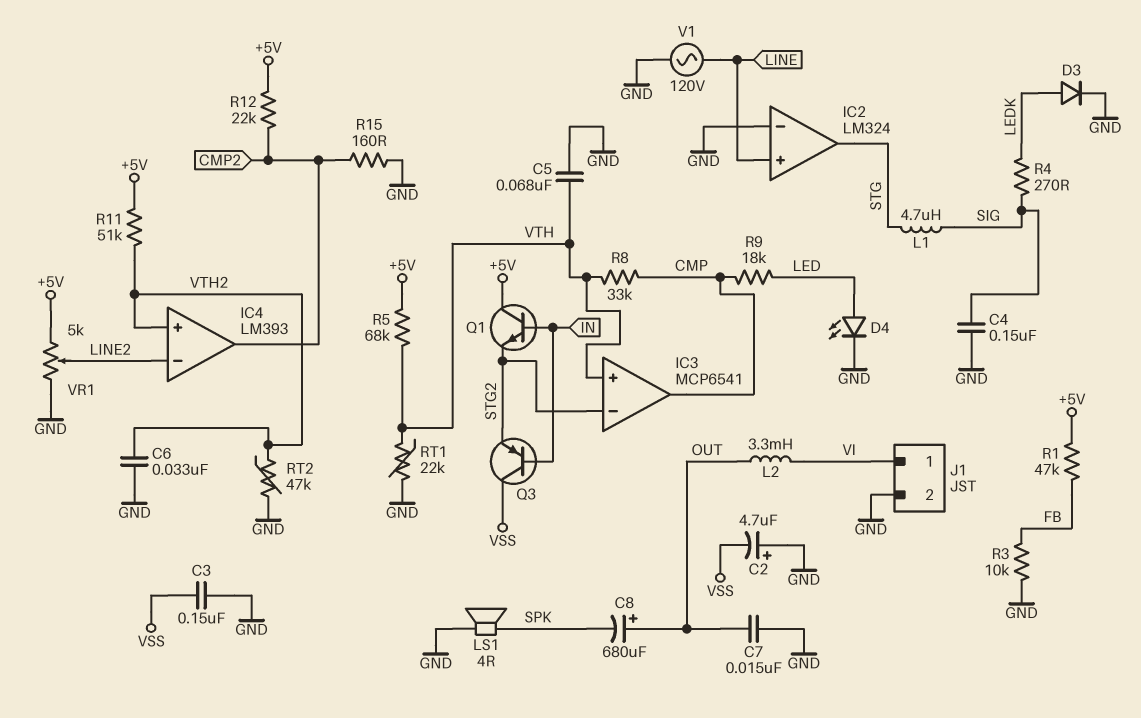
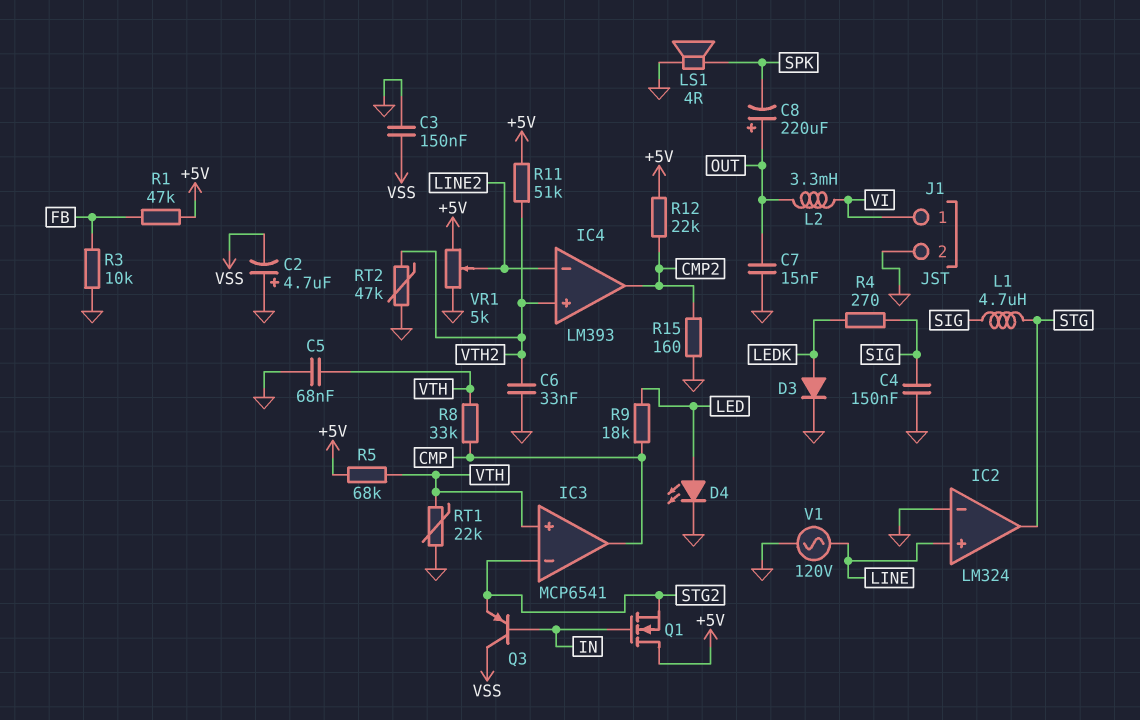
C8: 680uF (plus OUT, minus SPK) -> 220uF (plus OUT, minus SPK)
Q1: NPN (B IN, C +5V, E STG2) -> NMOS (G IN, D +5V, S STG2)

